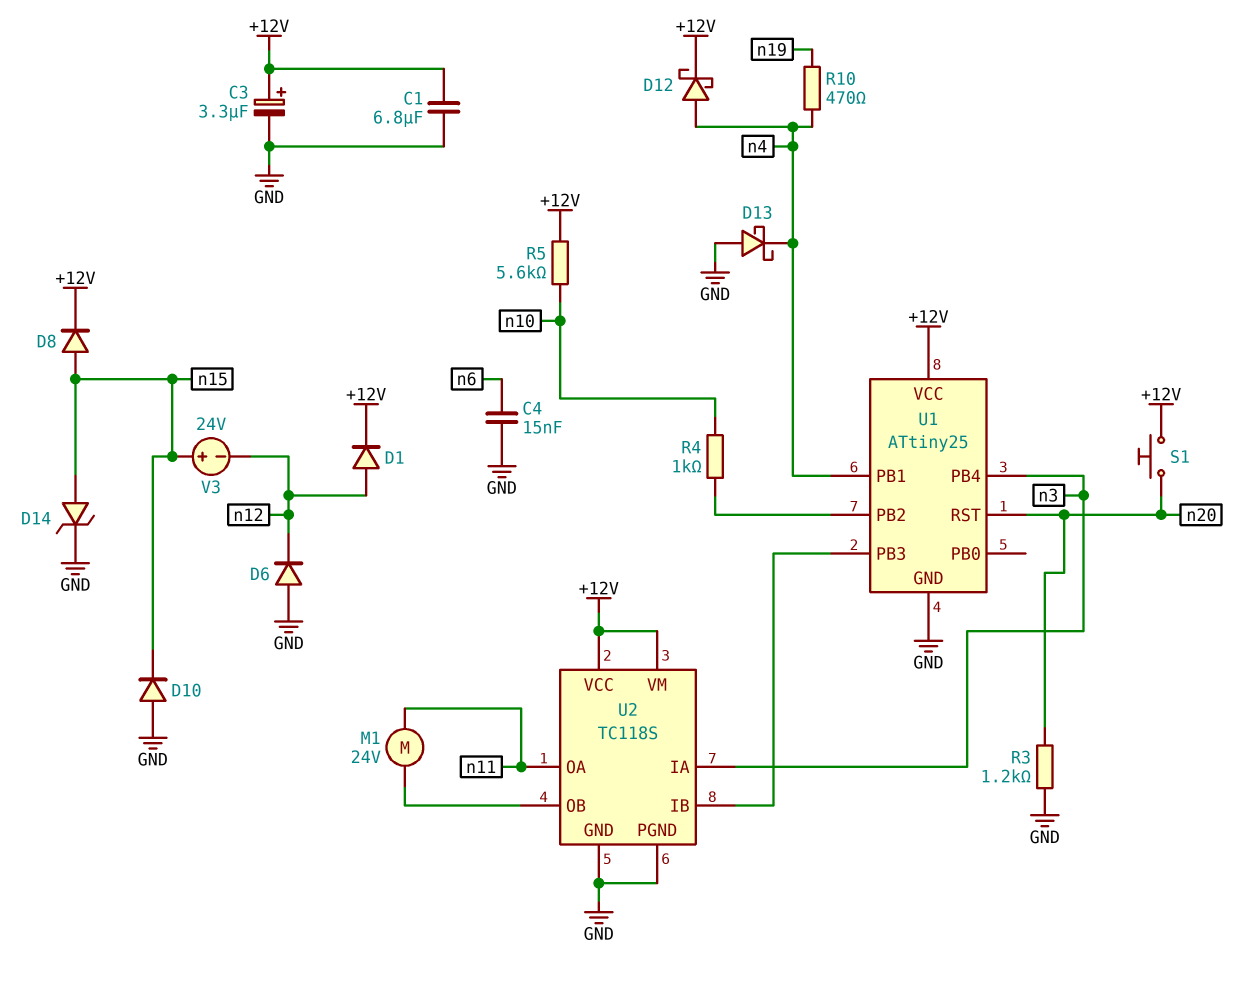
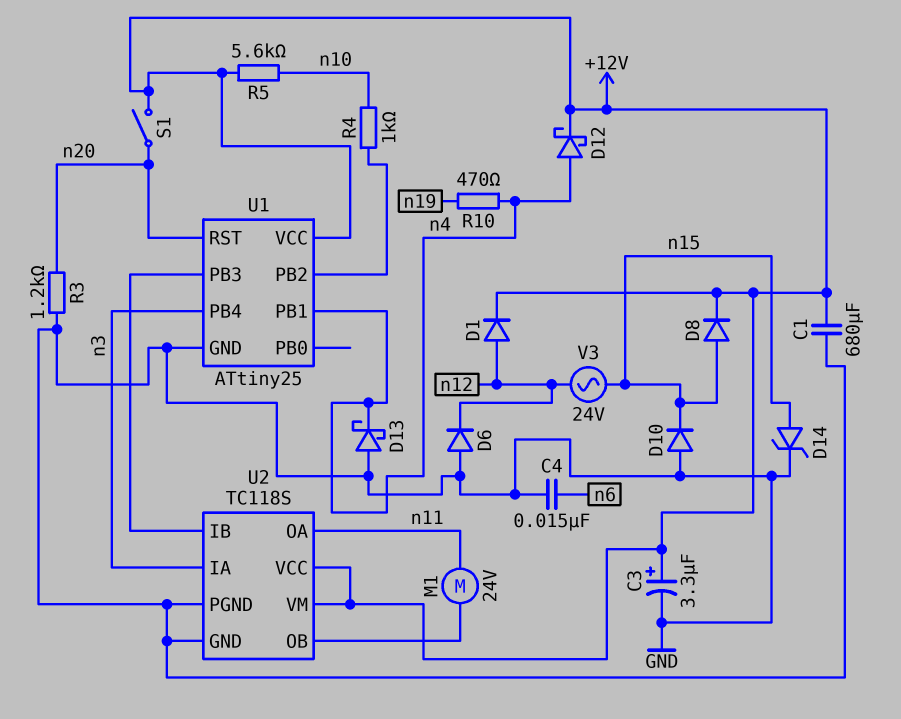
C1: 6.8uF (+12V, GND) -> 680uF (+12V, GND)
S1: button (+12V, n20) -> switch (+12V, n20)
V3: 24V (plus n15, minus n12) -> AC 24V (n12, n15)

